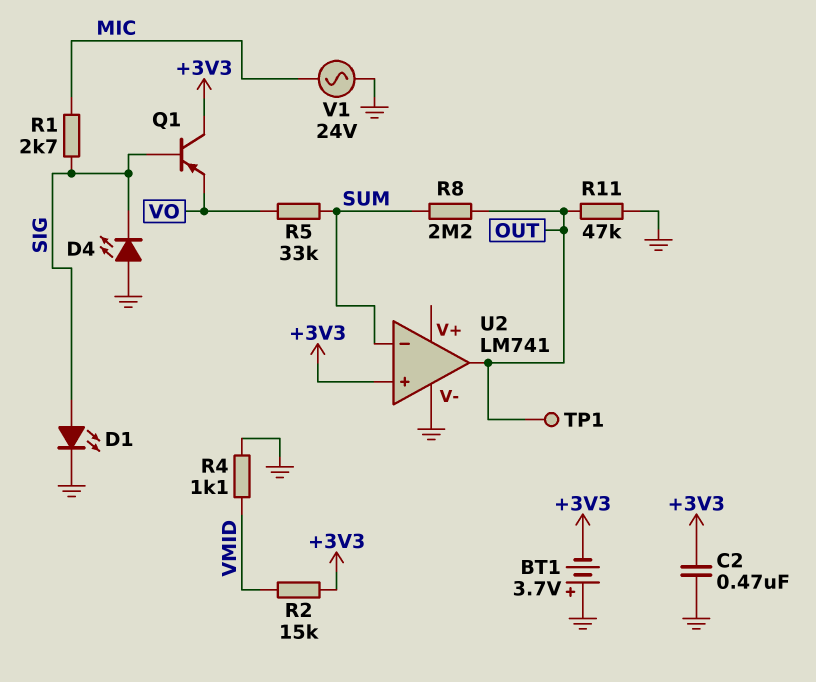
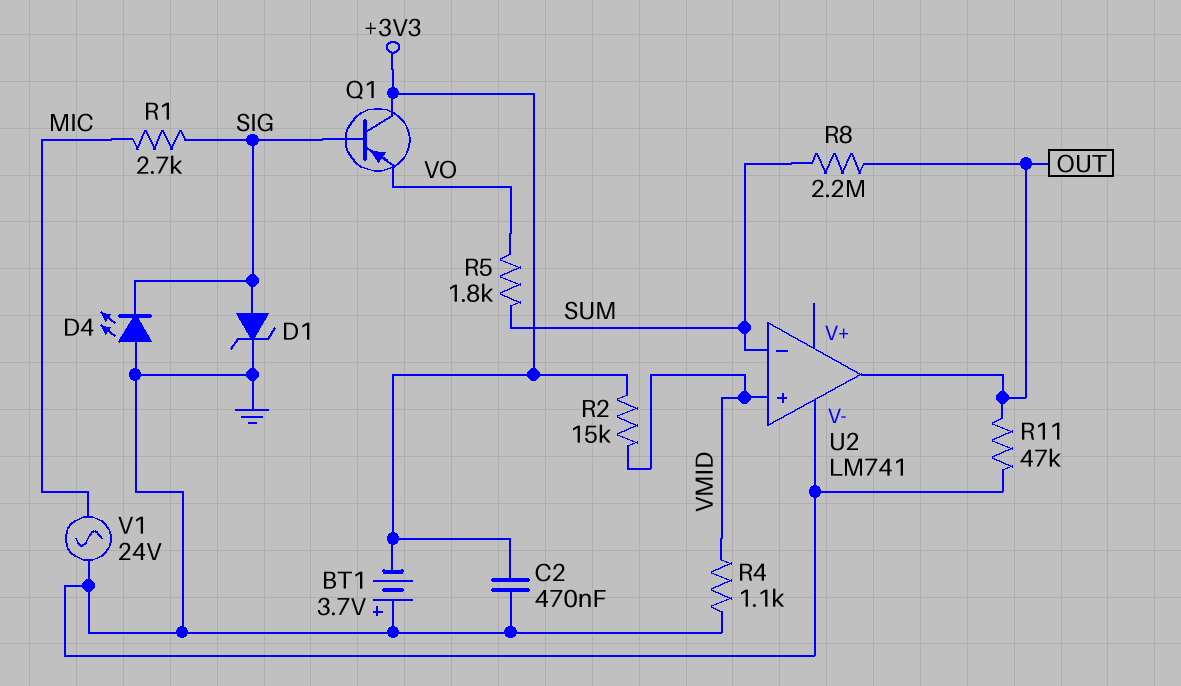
D1: LED (A SIG, K GND) -> zener (A SIG, K GND)
R5: 33k (SUM, VO) -> 1.8k (SUM, VO)
TP1: test point (OUT) -> none
U2 pin in+: +3V3 -> VMID

